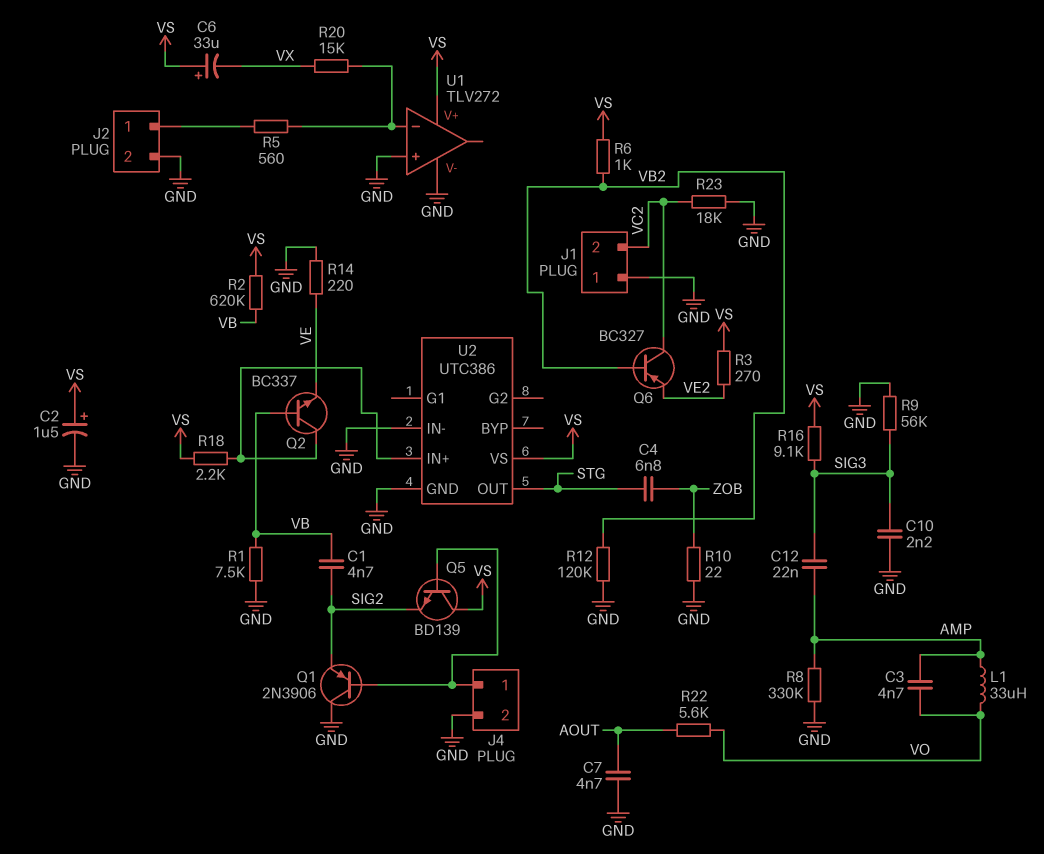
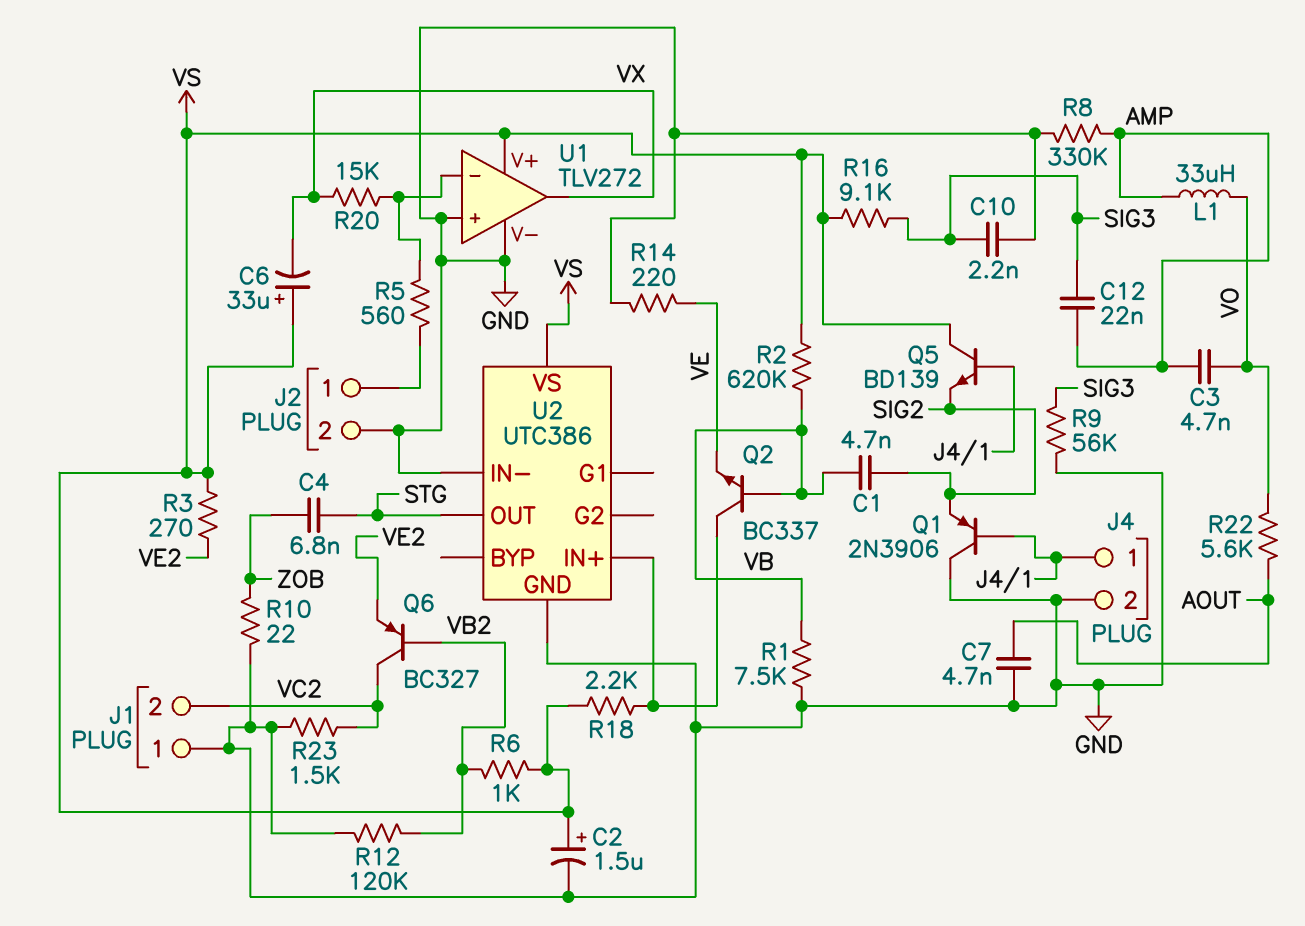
R23: 18k (GND, VC2) -> 1.5k (GND, VC2)
U1 pin out: none -> VX

